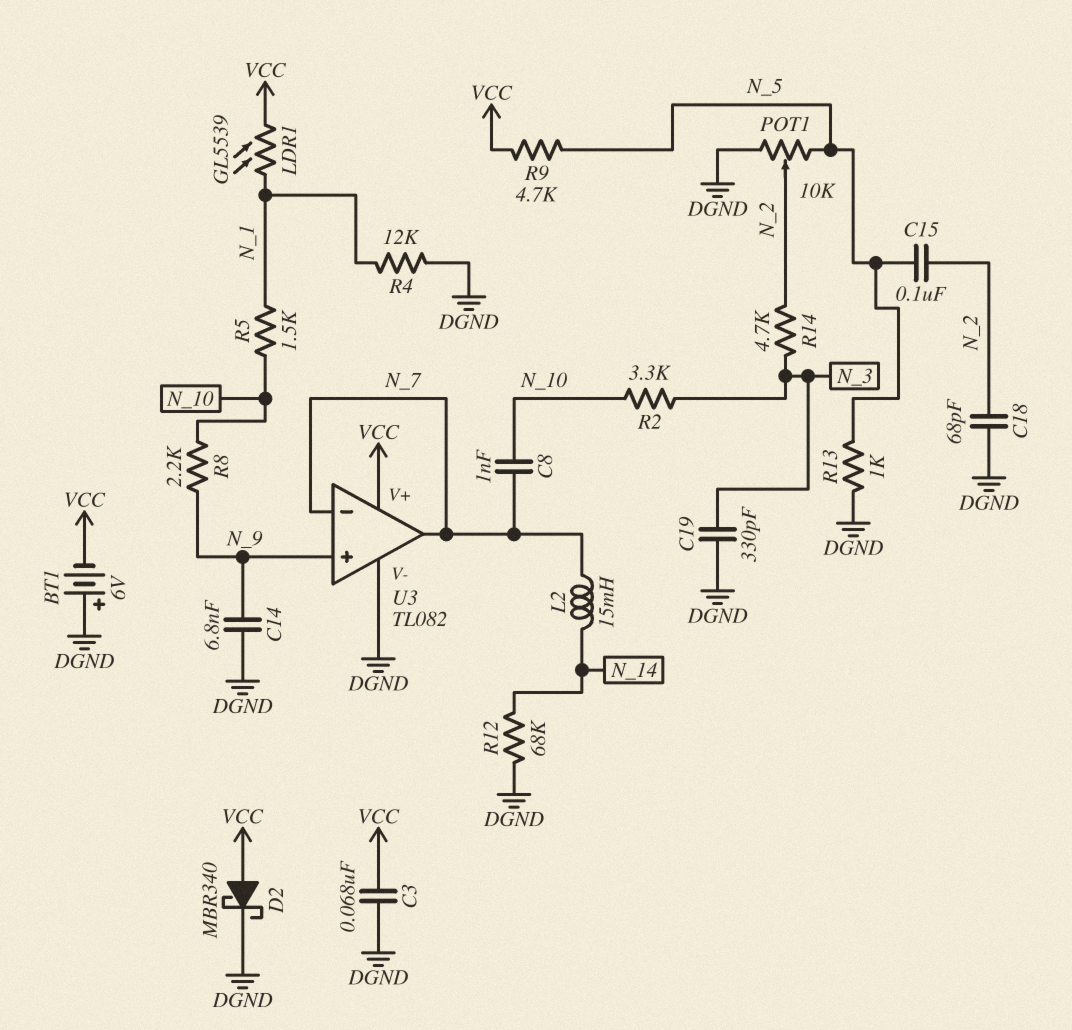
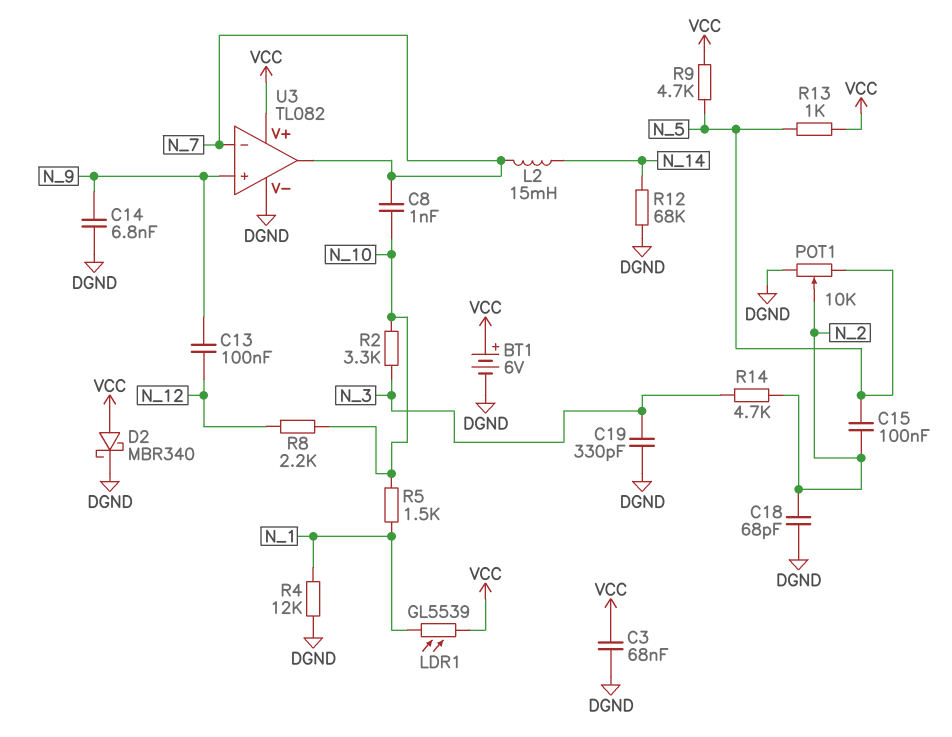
BT1: 6V (plus DGND, minus VCC) -> 6V (plus VCC, minus DGND)
C13: none -> 100nF (N_9, N_12)
R8: 2.2k (N_9, N_10) -> 2.2k (N_10, N_12)
R13: 1k (DGND, N_5) -> 1k (N_5, VCC)

